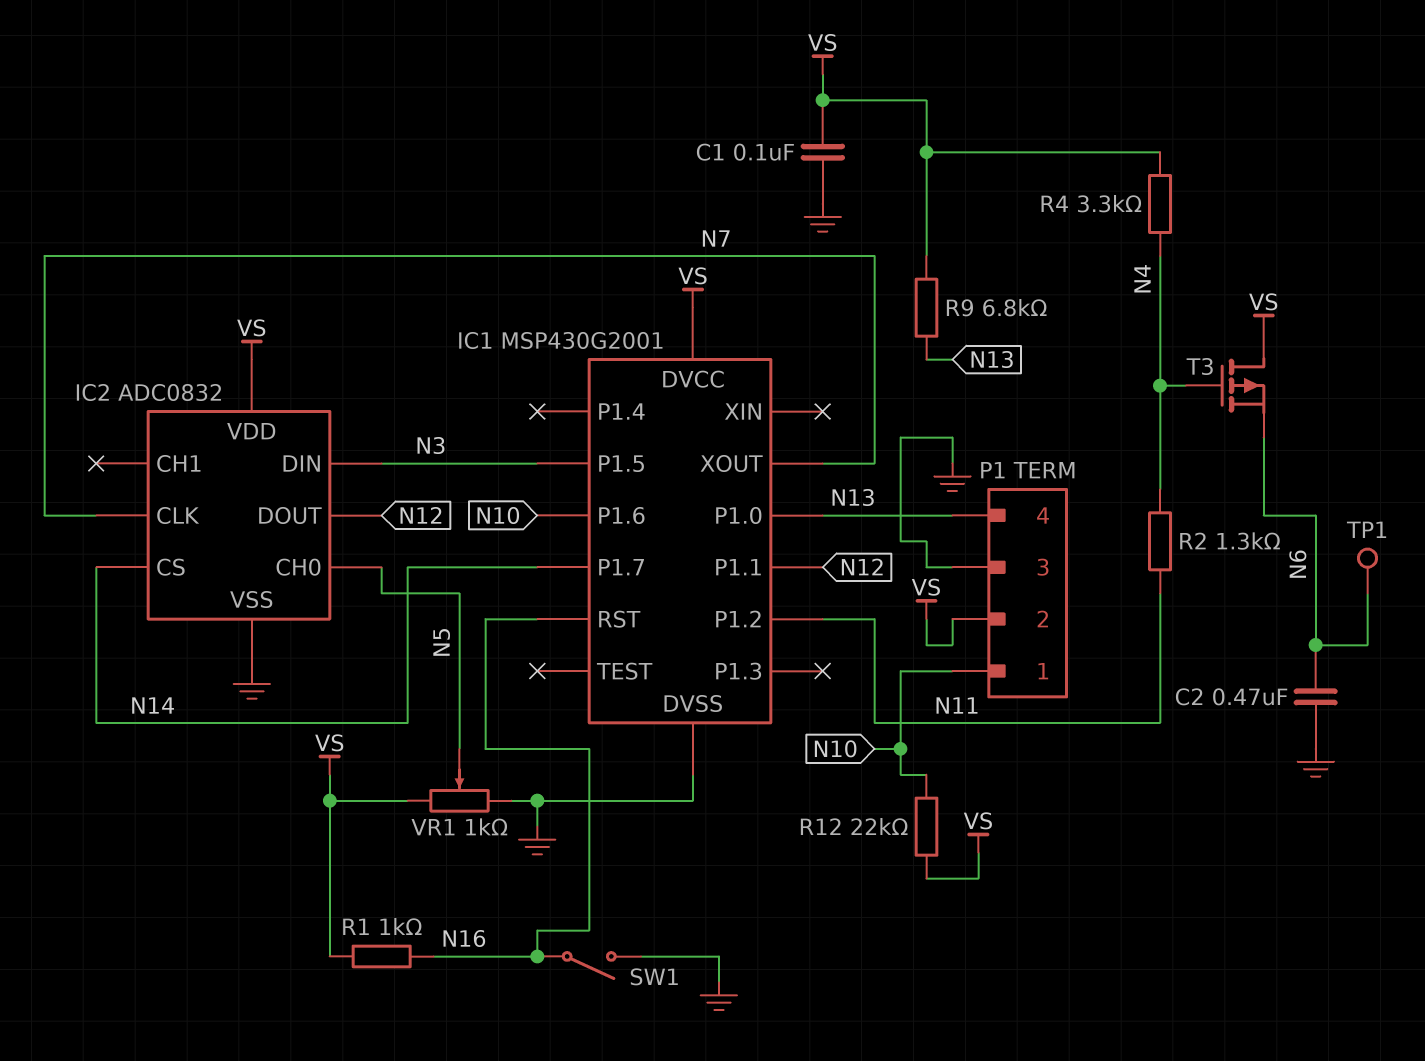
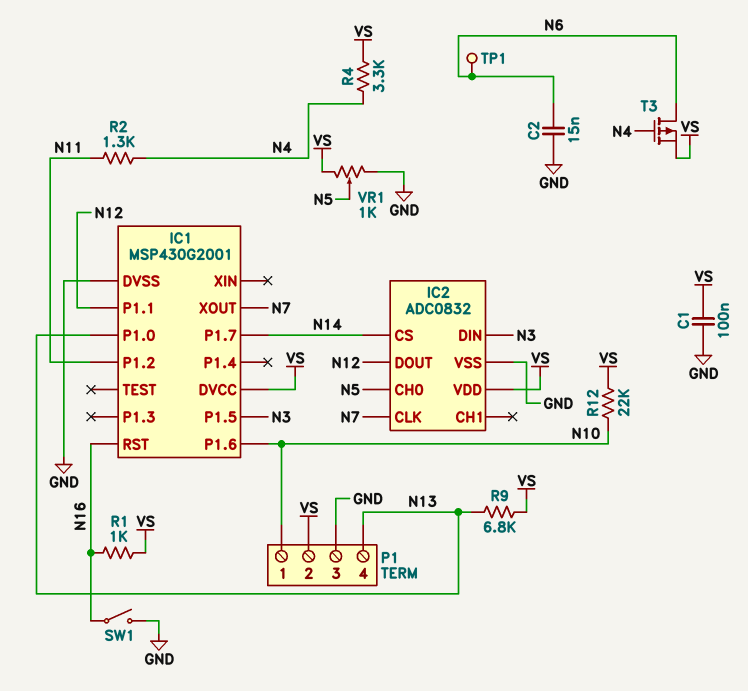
C2: 470nF (GND, N6) -> 15nF (GND, N6)
T3: PMOS (G N4, D VS, S N6) -> PMOS (G N4, D N6, S VS)

